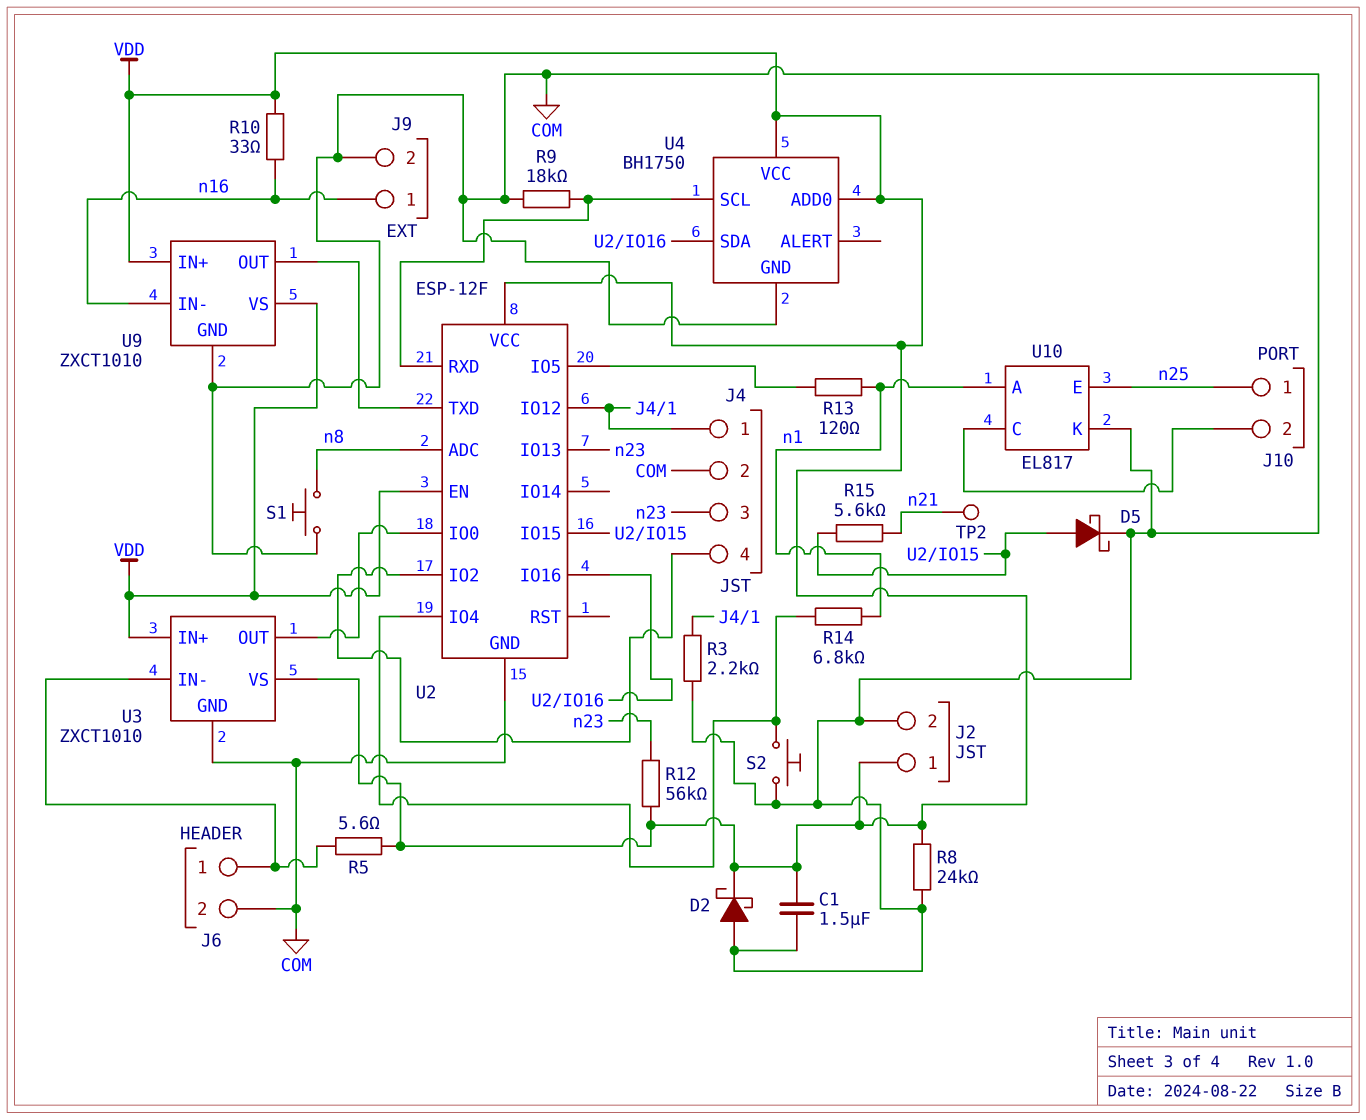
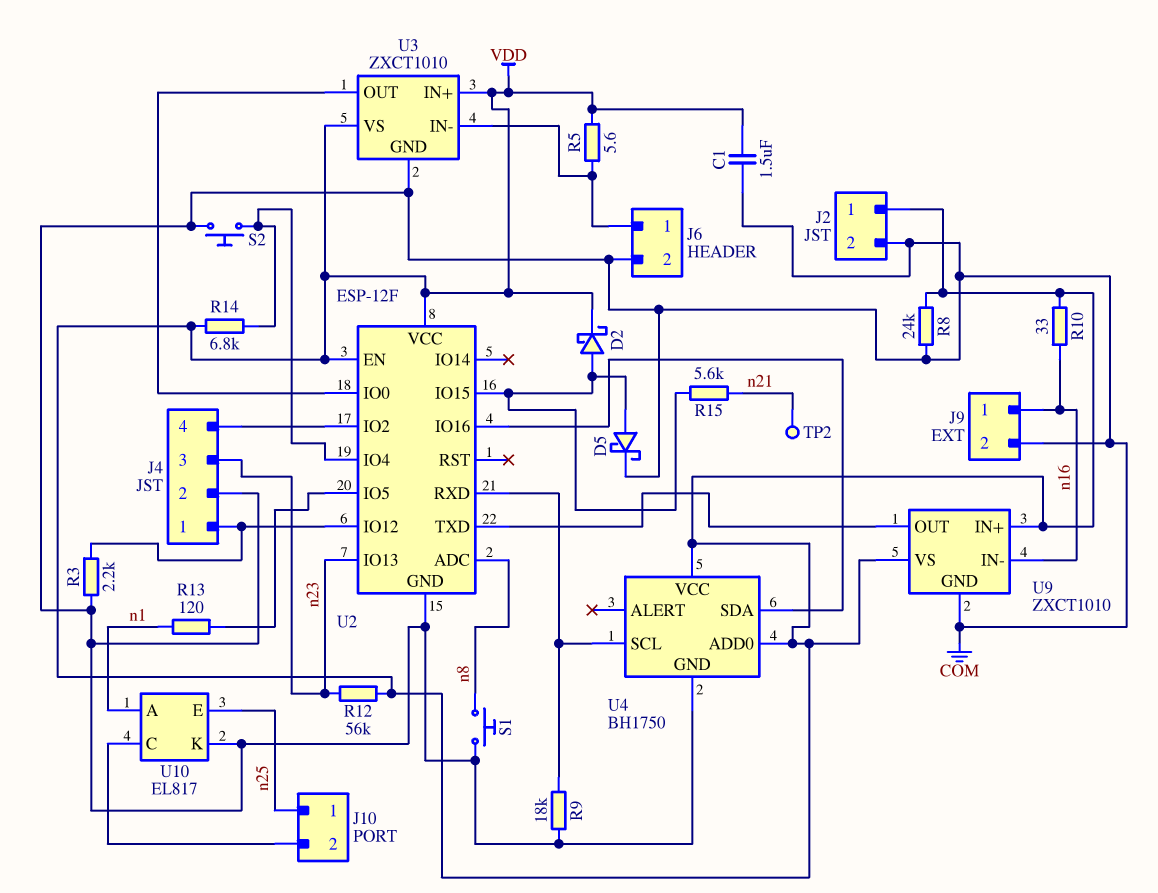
D2: schottky (A COM, K VDD) -> schottky (A U2/IO15, K VDD)
R14: 6.8k (U2/IO4, n1) -> 6.8k (U2/IO4, VDD)

